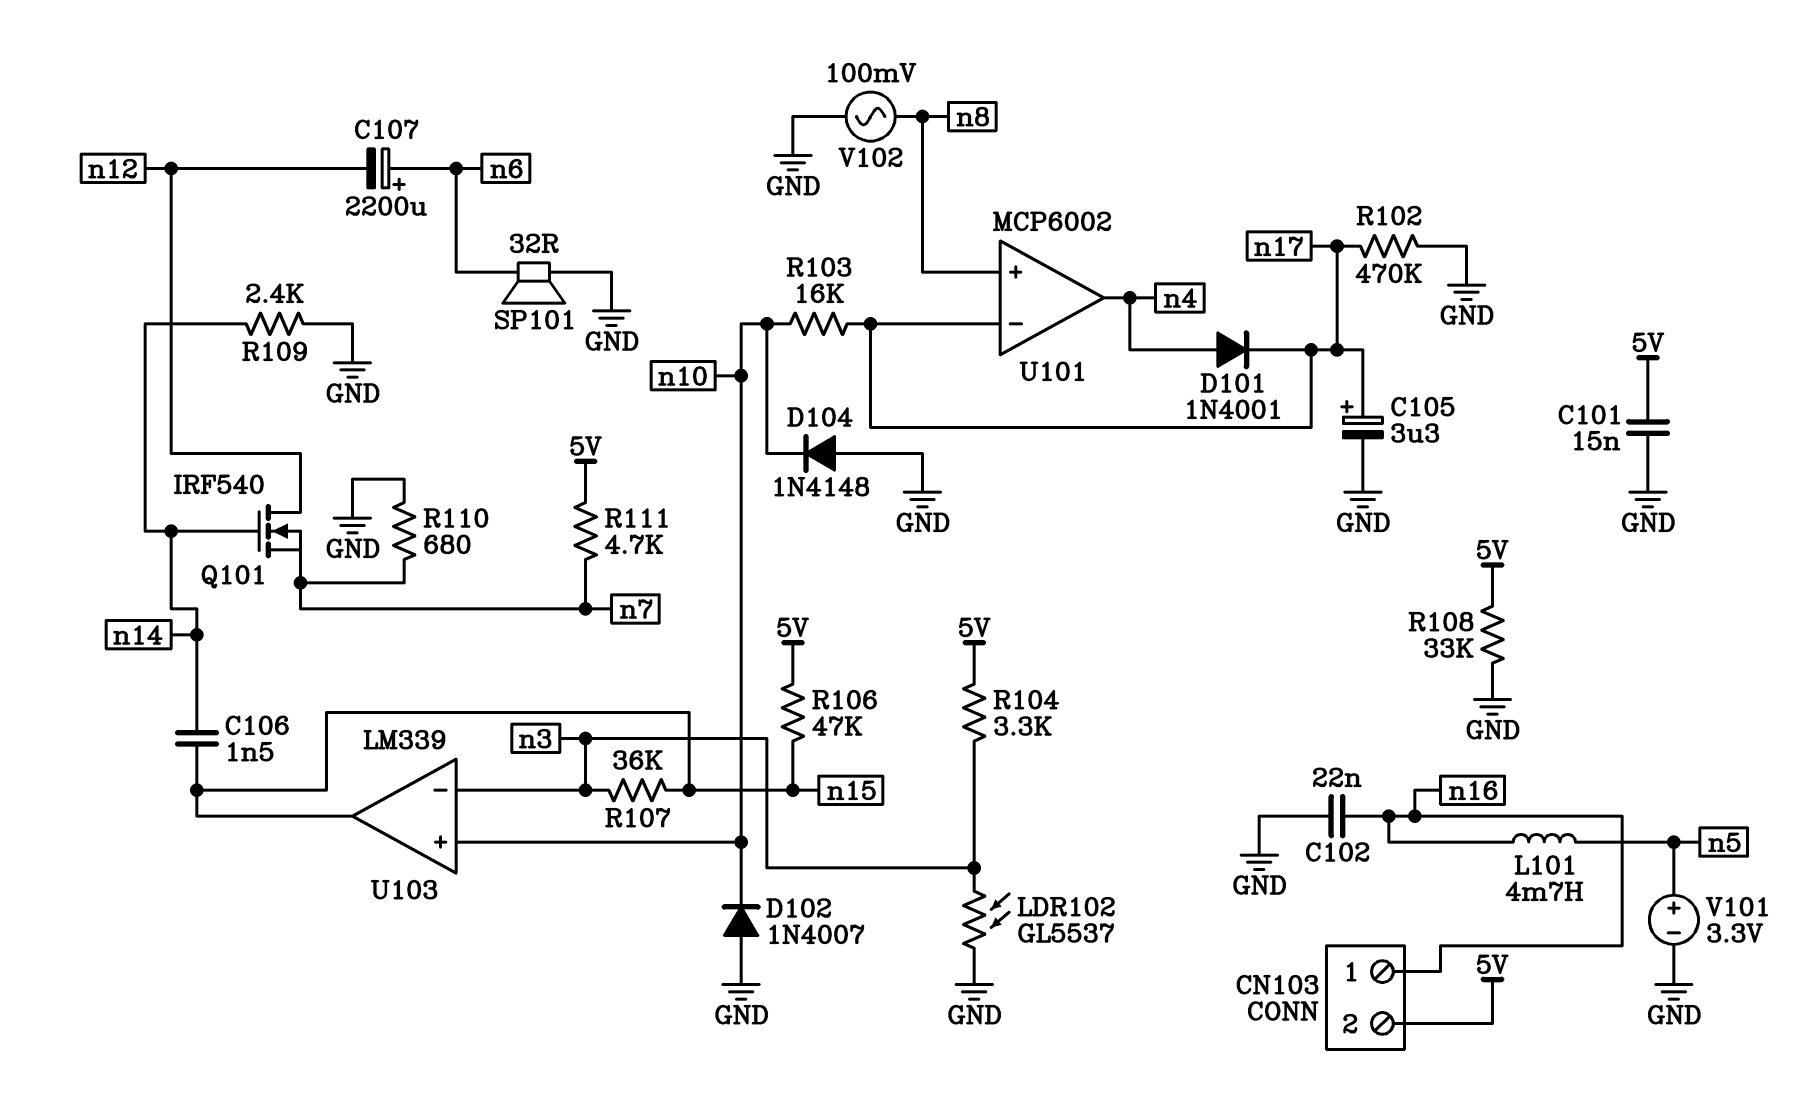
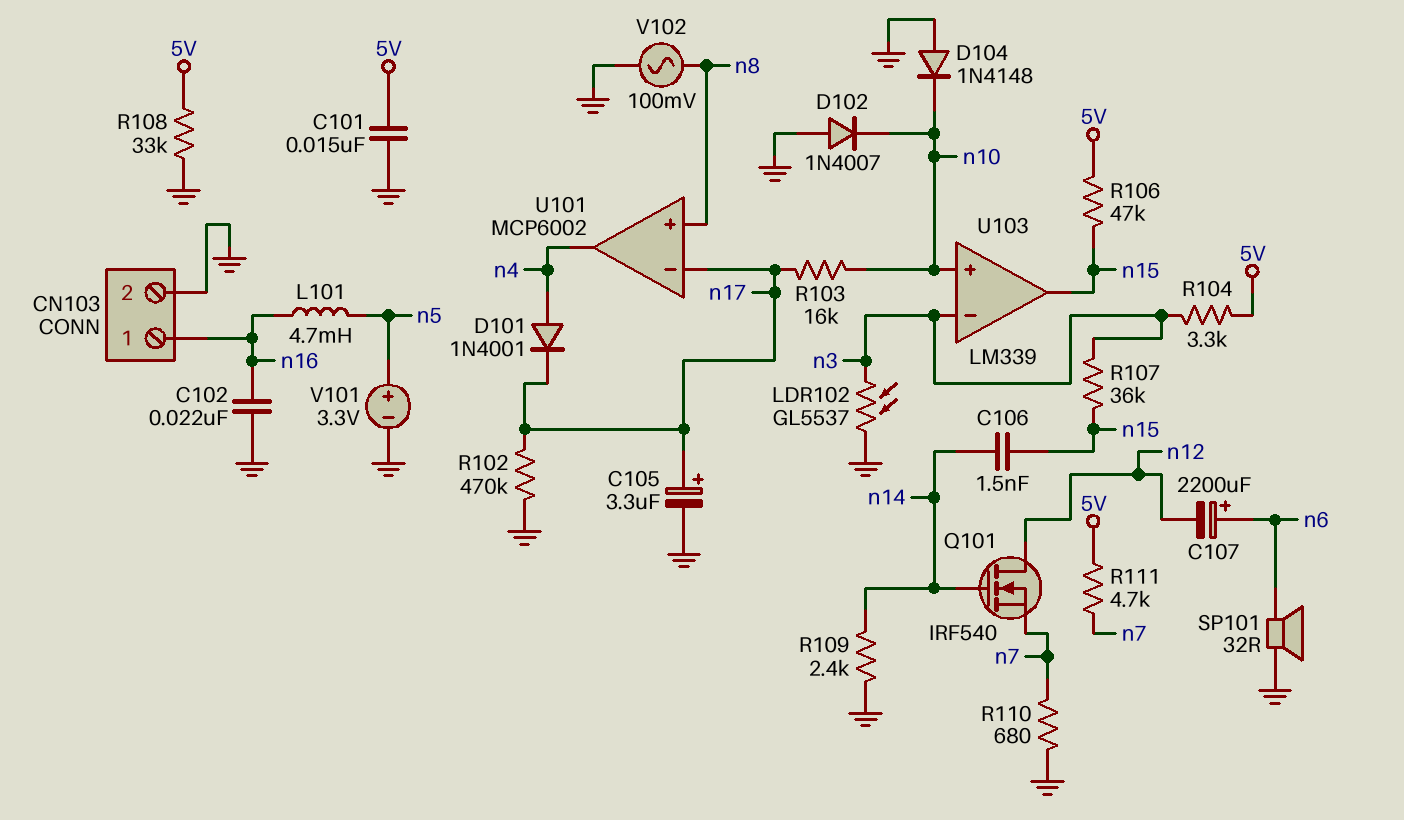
CN103 pin 2: 5V -> GND

